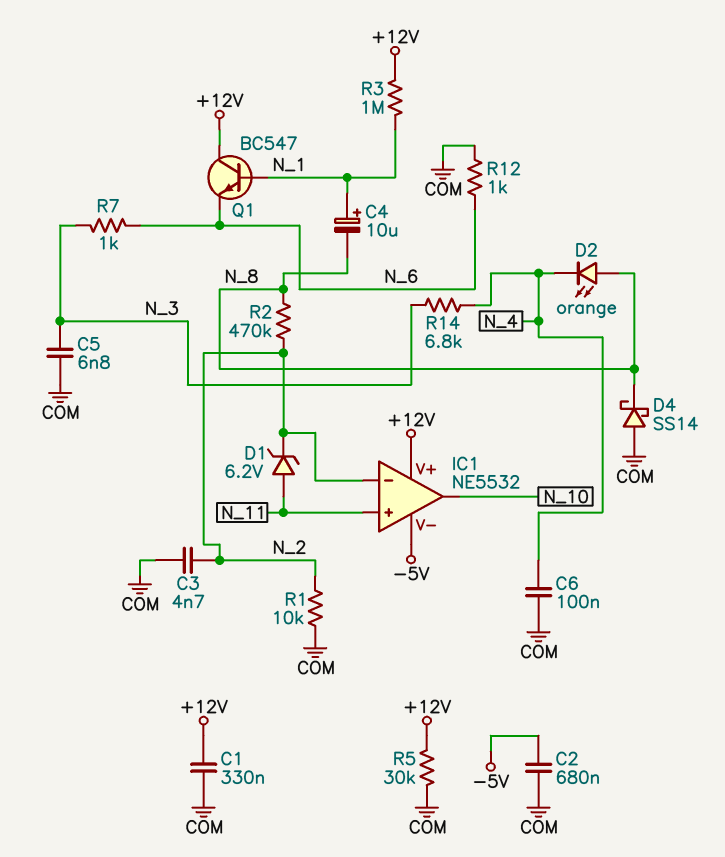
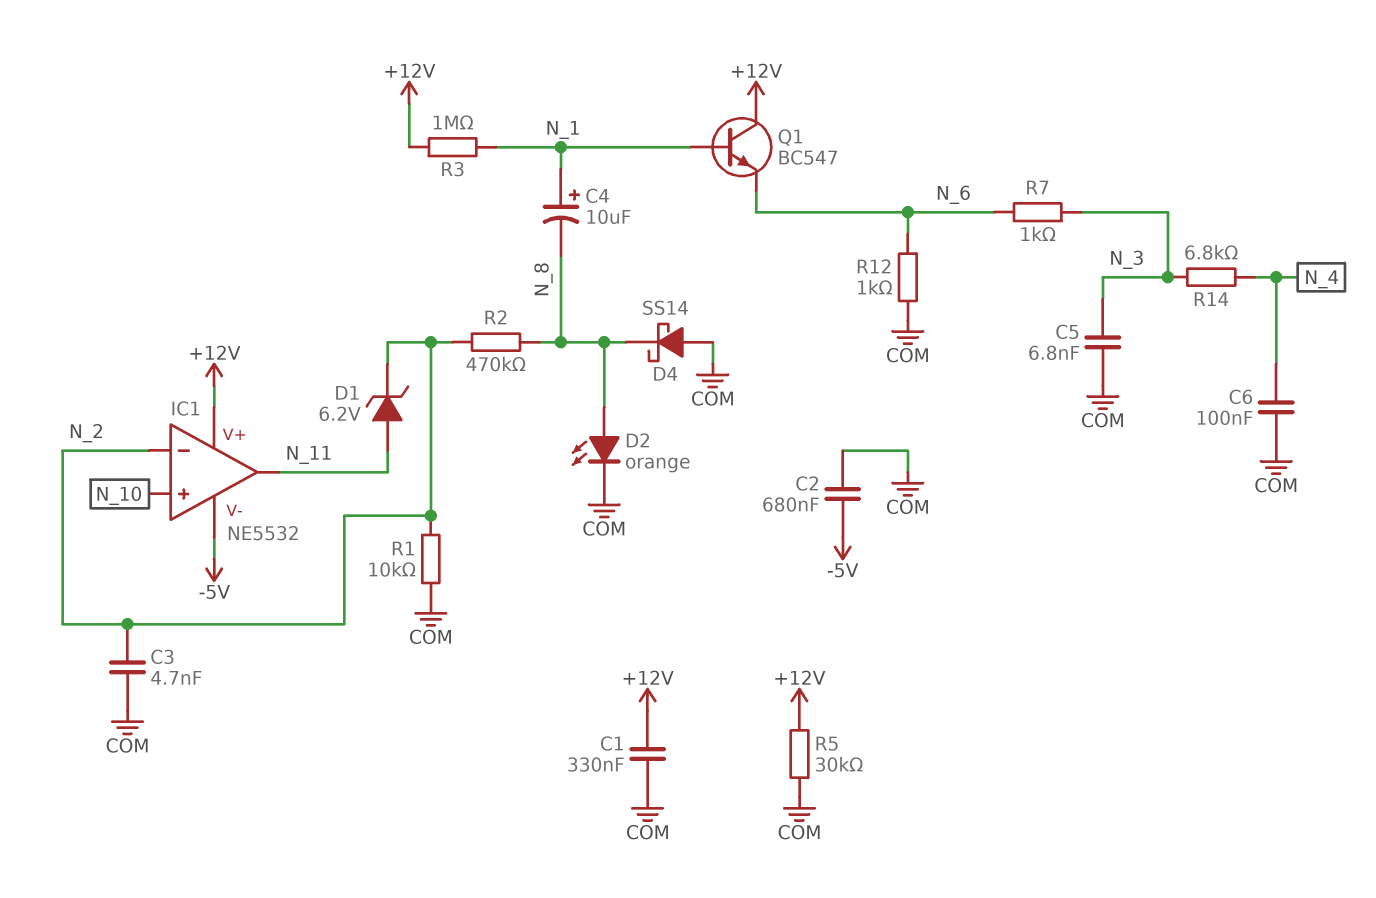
D2: LED orange (A N_8, K N_4) -> LED orange (A N_8, K COM)
IC1 pin in+: N_11 -> N_10
IC1 pin out: N_10 -> N_11

